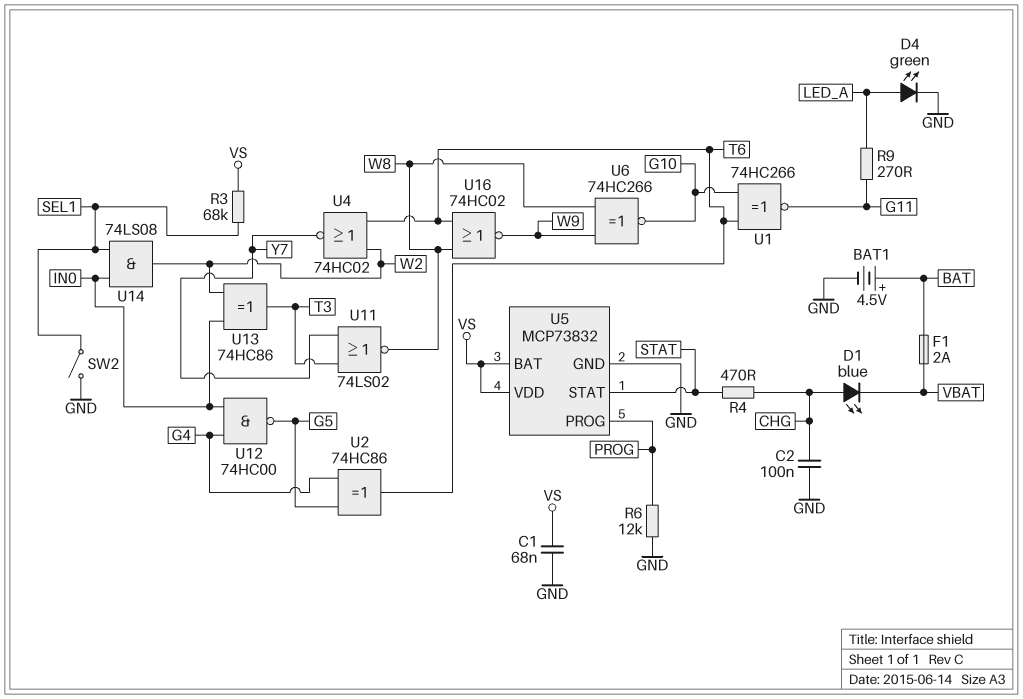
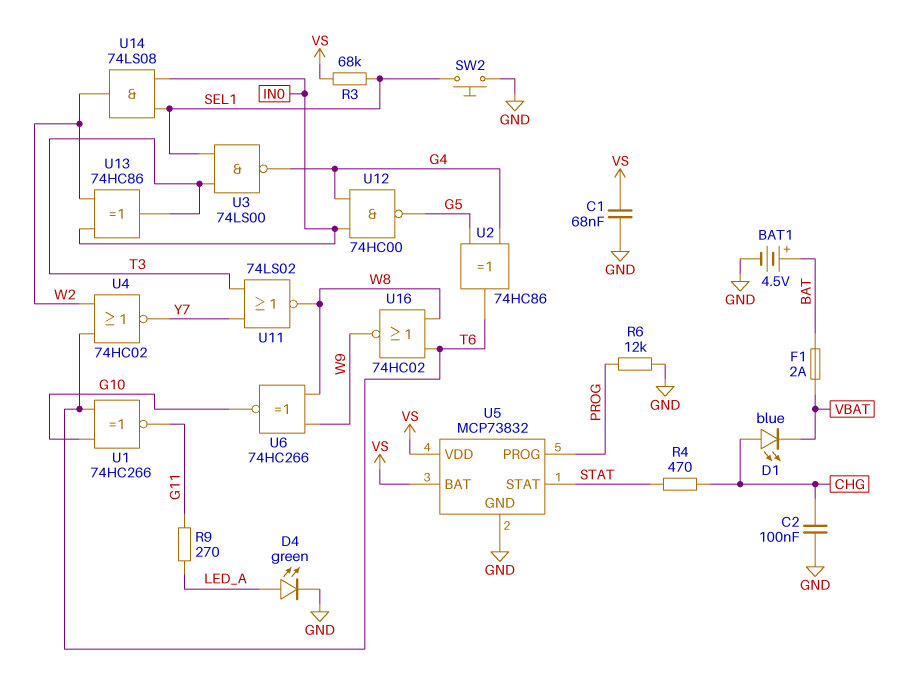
SW2: switch (GND, SEL1) -> button (GND, SEL1)
U3: none -> NAND 74LS00 (in SEL1, in T3, out G4)

